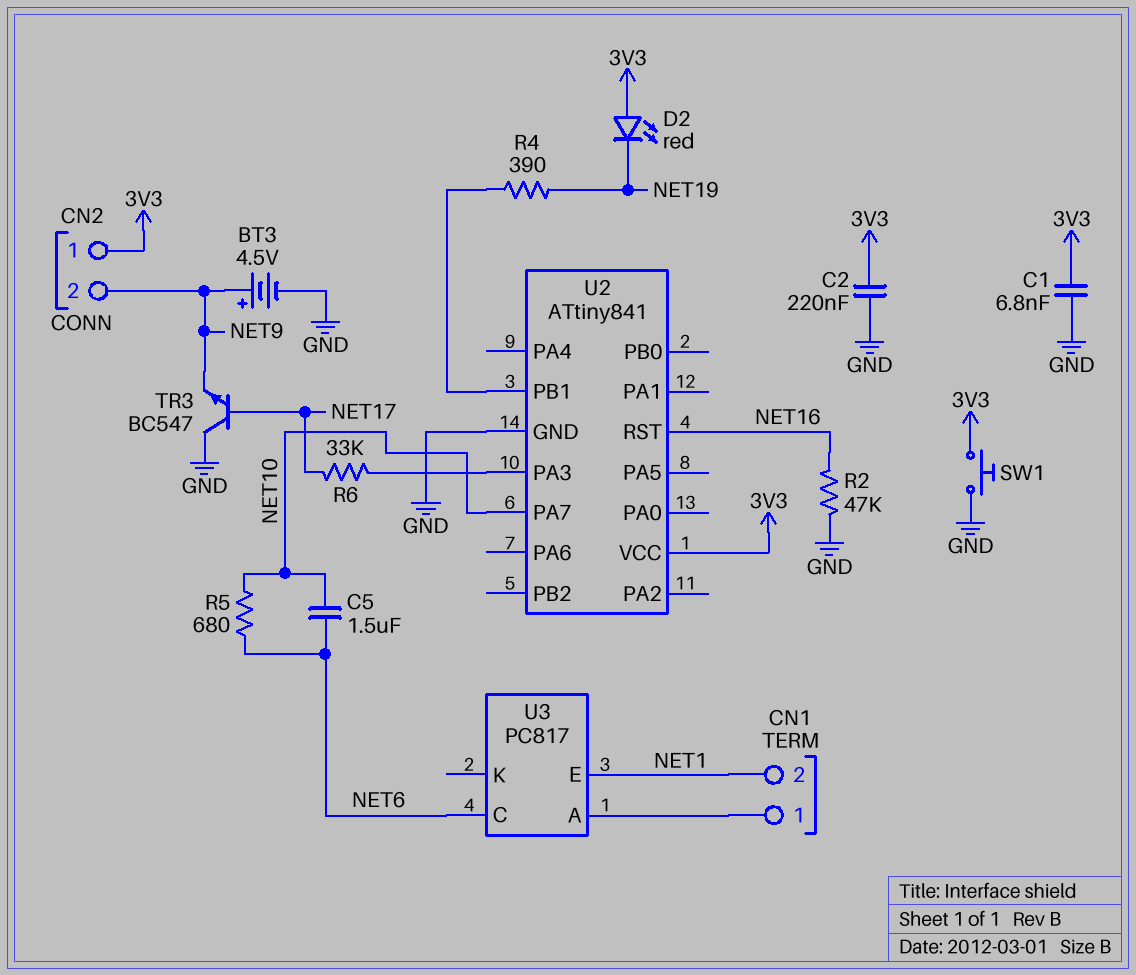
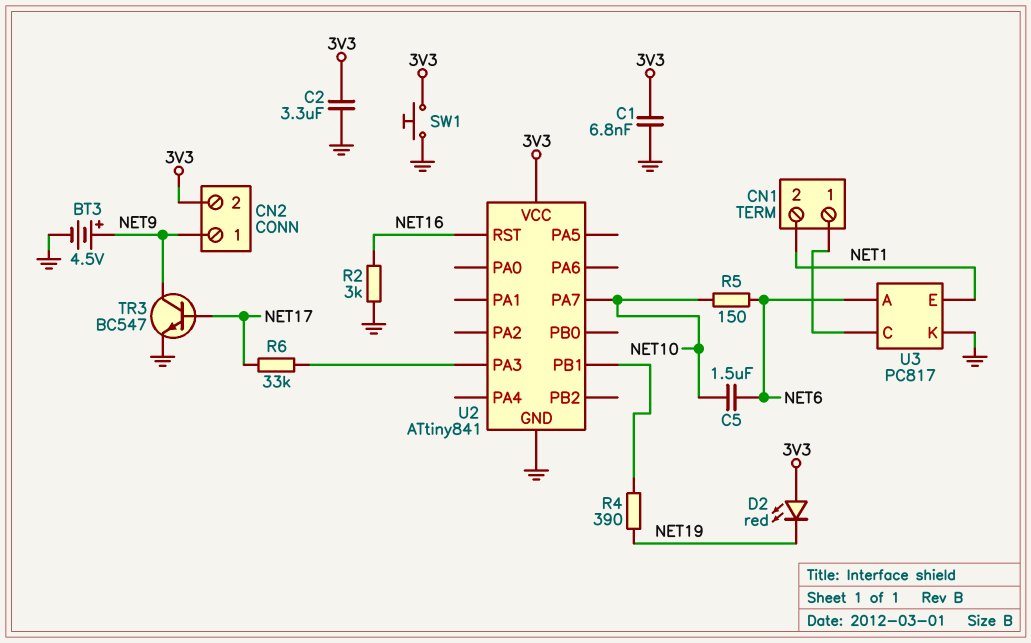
C2: 220nF (3V3, GND) -> 3.3uF (3V3, GND)
CN2 pin 1: 3V3 -> NET9
CN2 pin 2: NET9 -> 3V3
R2: 47k (GND, NET16) -> 3k (GND, NET16)
R5: 680 (NET6, NET10) -> 150 (NET6, NET10)
TR3: NPN BC547 (B NET17, C GND, E NET9) -> NPN BC547 (B NET17, C NET9, E GND)
U3 pin A: CN1/1 -> NET6
U3 pin C: NET6 -> CN1/1
U3 pin K: none -> GND

